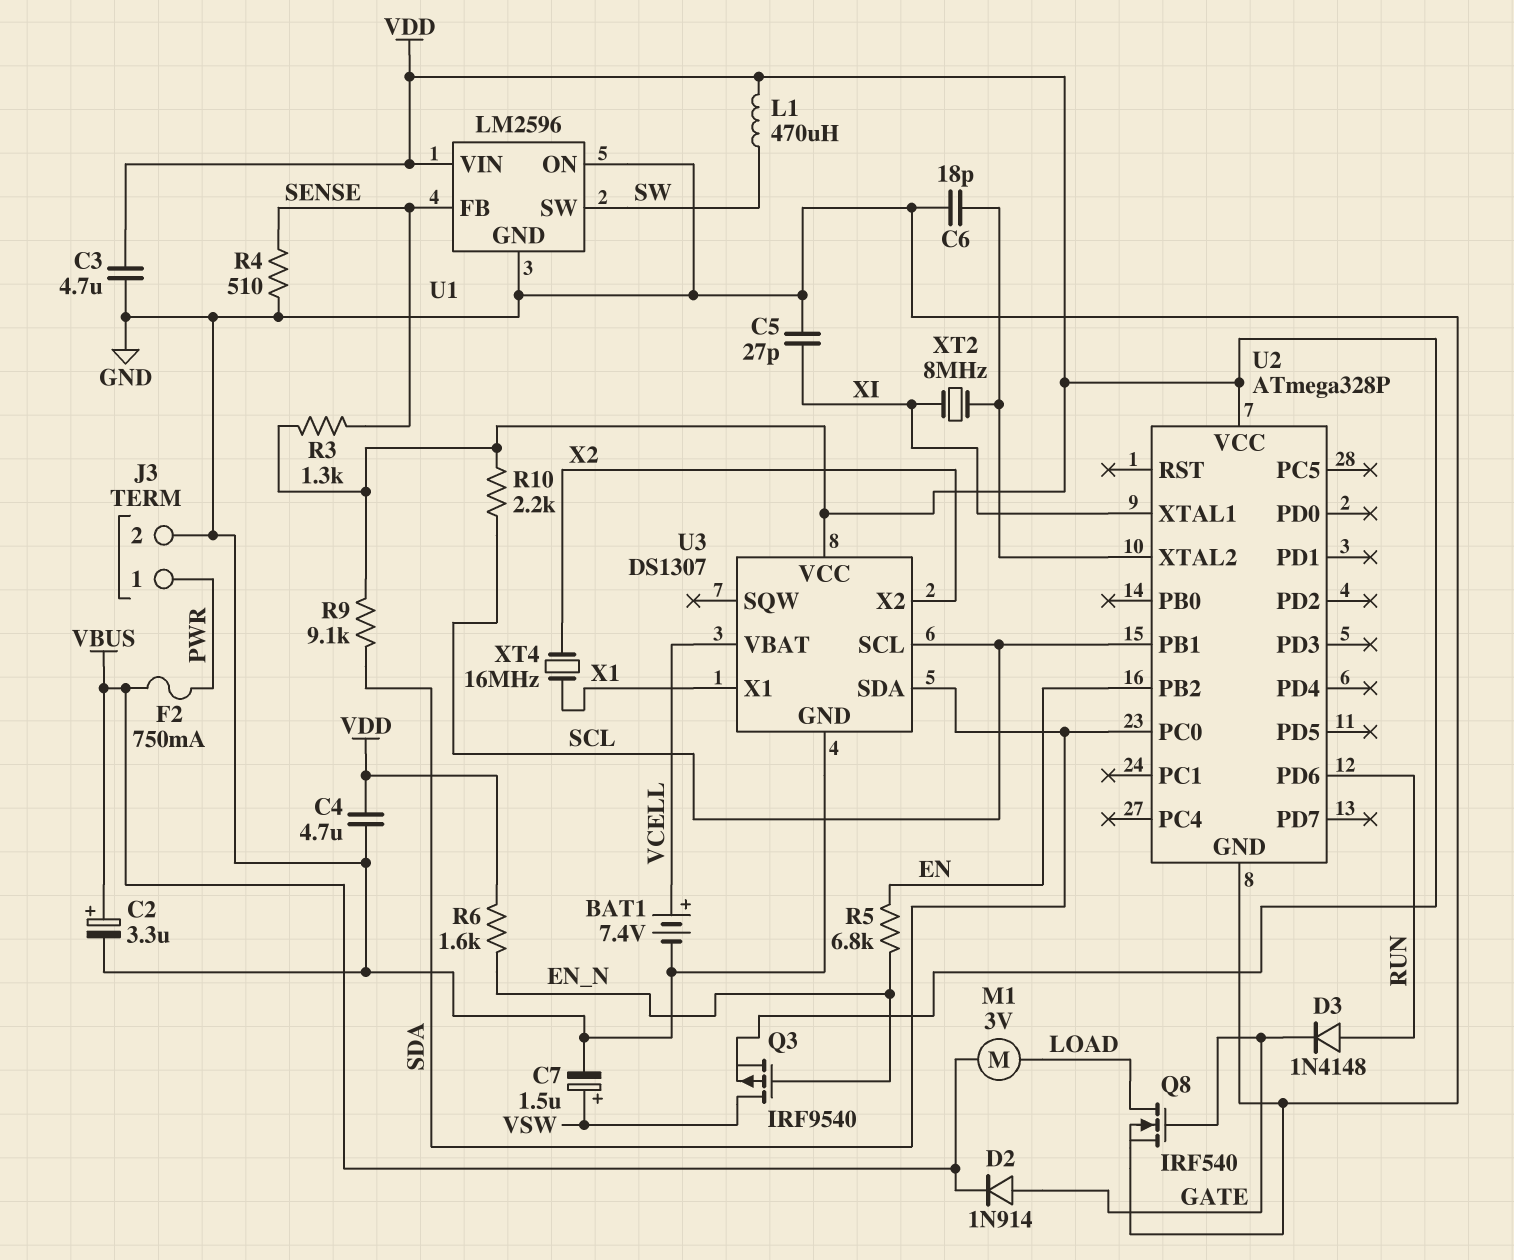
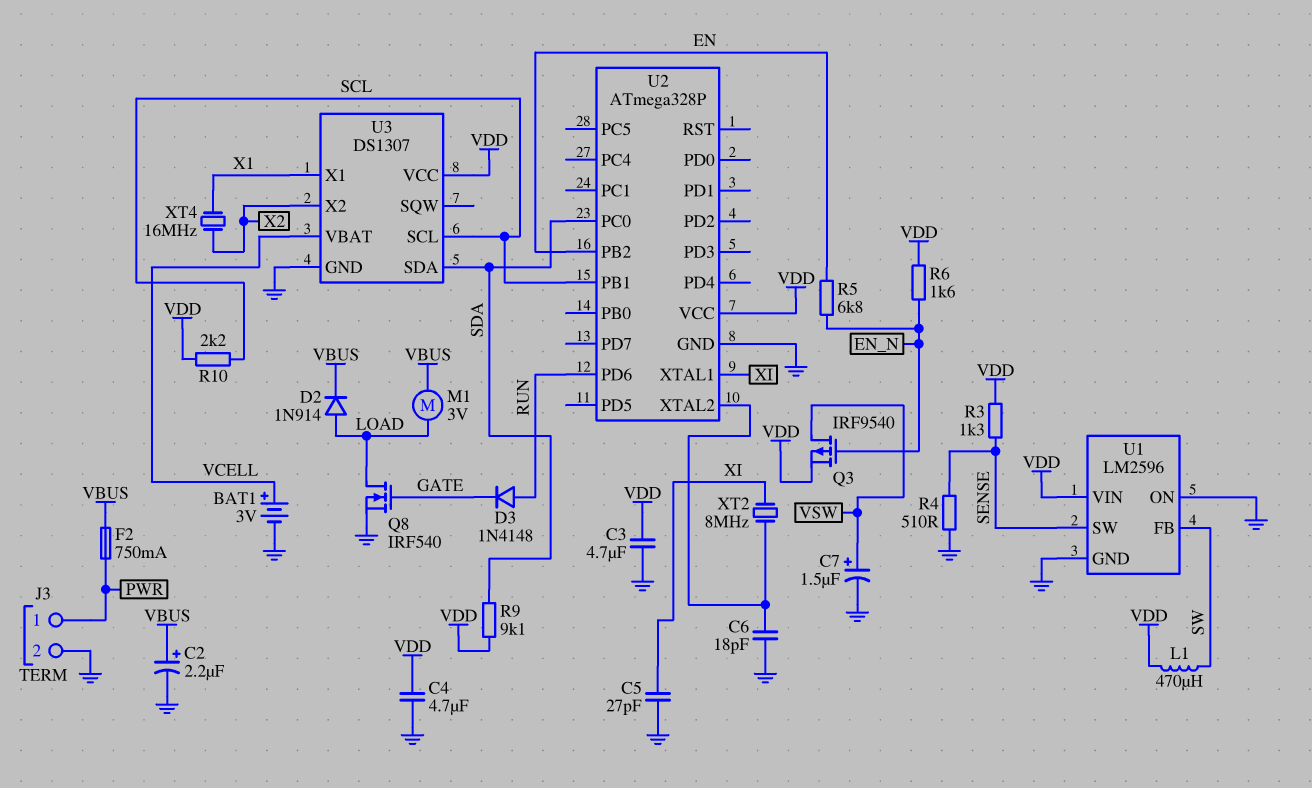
BAT1: 7.4V (plus VCELL, minus GND) -> 3V (plus VCELL, minus GND)
C2: 3.3uF (plus VBUS, minus GND) -> 2.2uF (plus VBUS, minus GND)
D2: diode 1N914 (A GATE, K VBUS) -> diode 1N914 (A LOAD, K VBUS)
U1 pin FB: SENSE -> SW
U1 pin SW: SW -> SENSE

